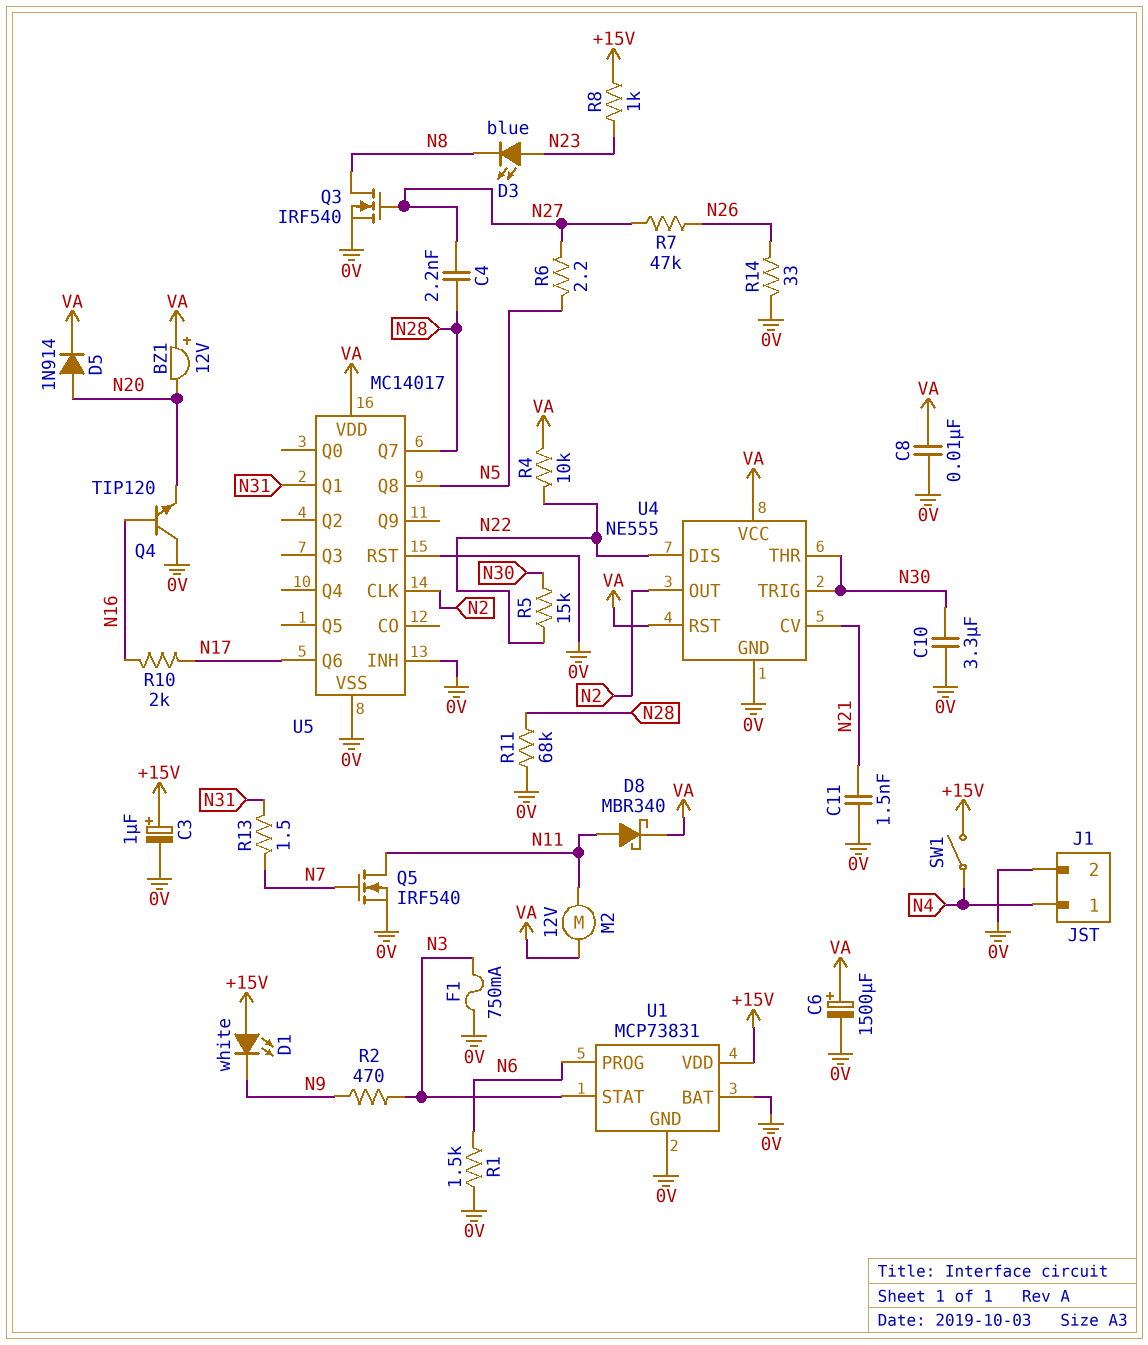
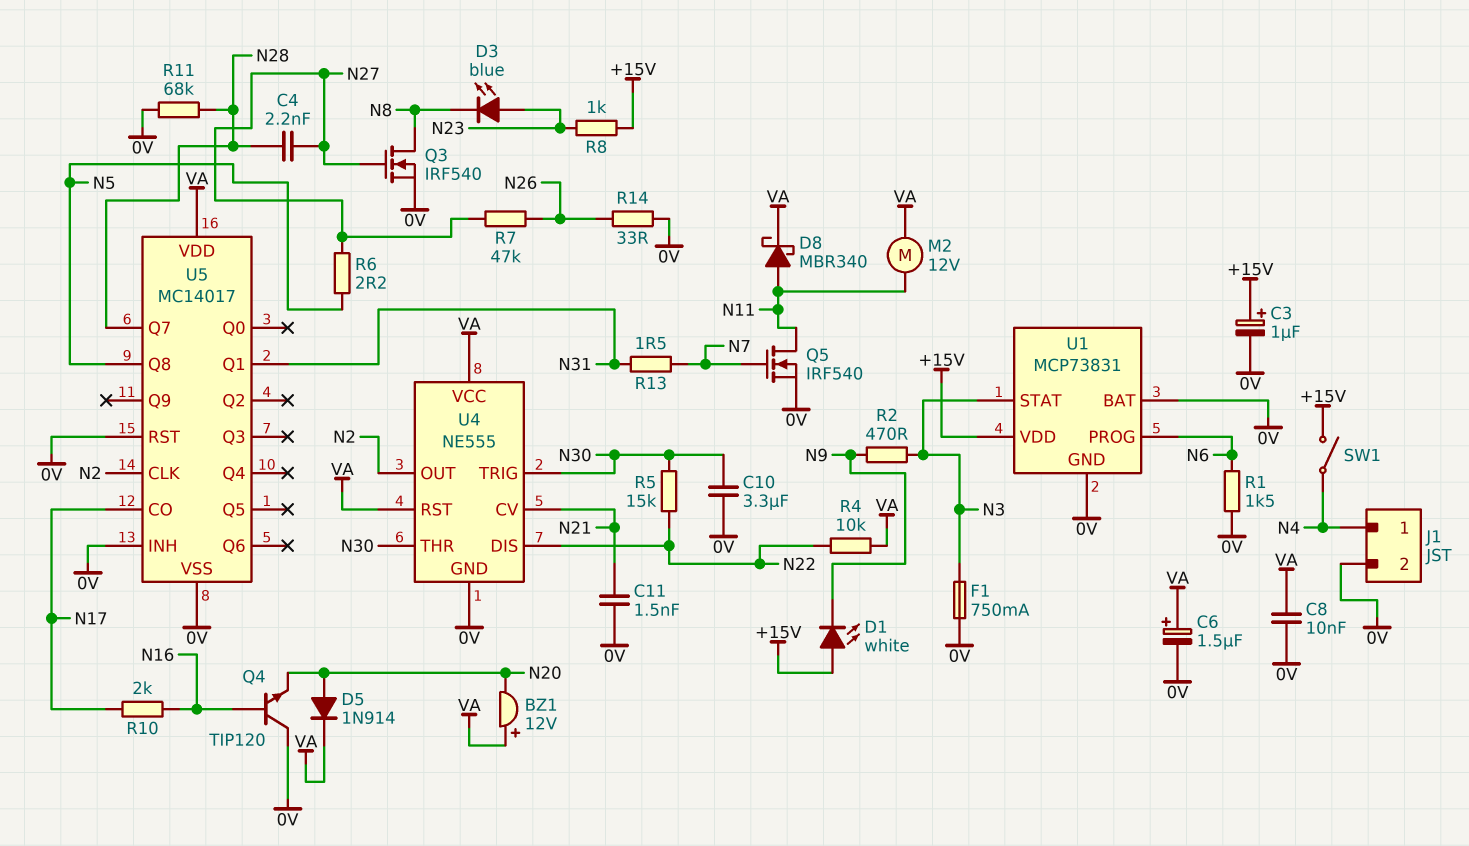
C6: 1500uF (plus VA, minus 0V) -> 1.5uF (plus VA, minus 0V)
U5 pin CO: none -> N17
U5 pin Q6: N17 -> none

